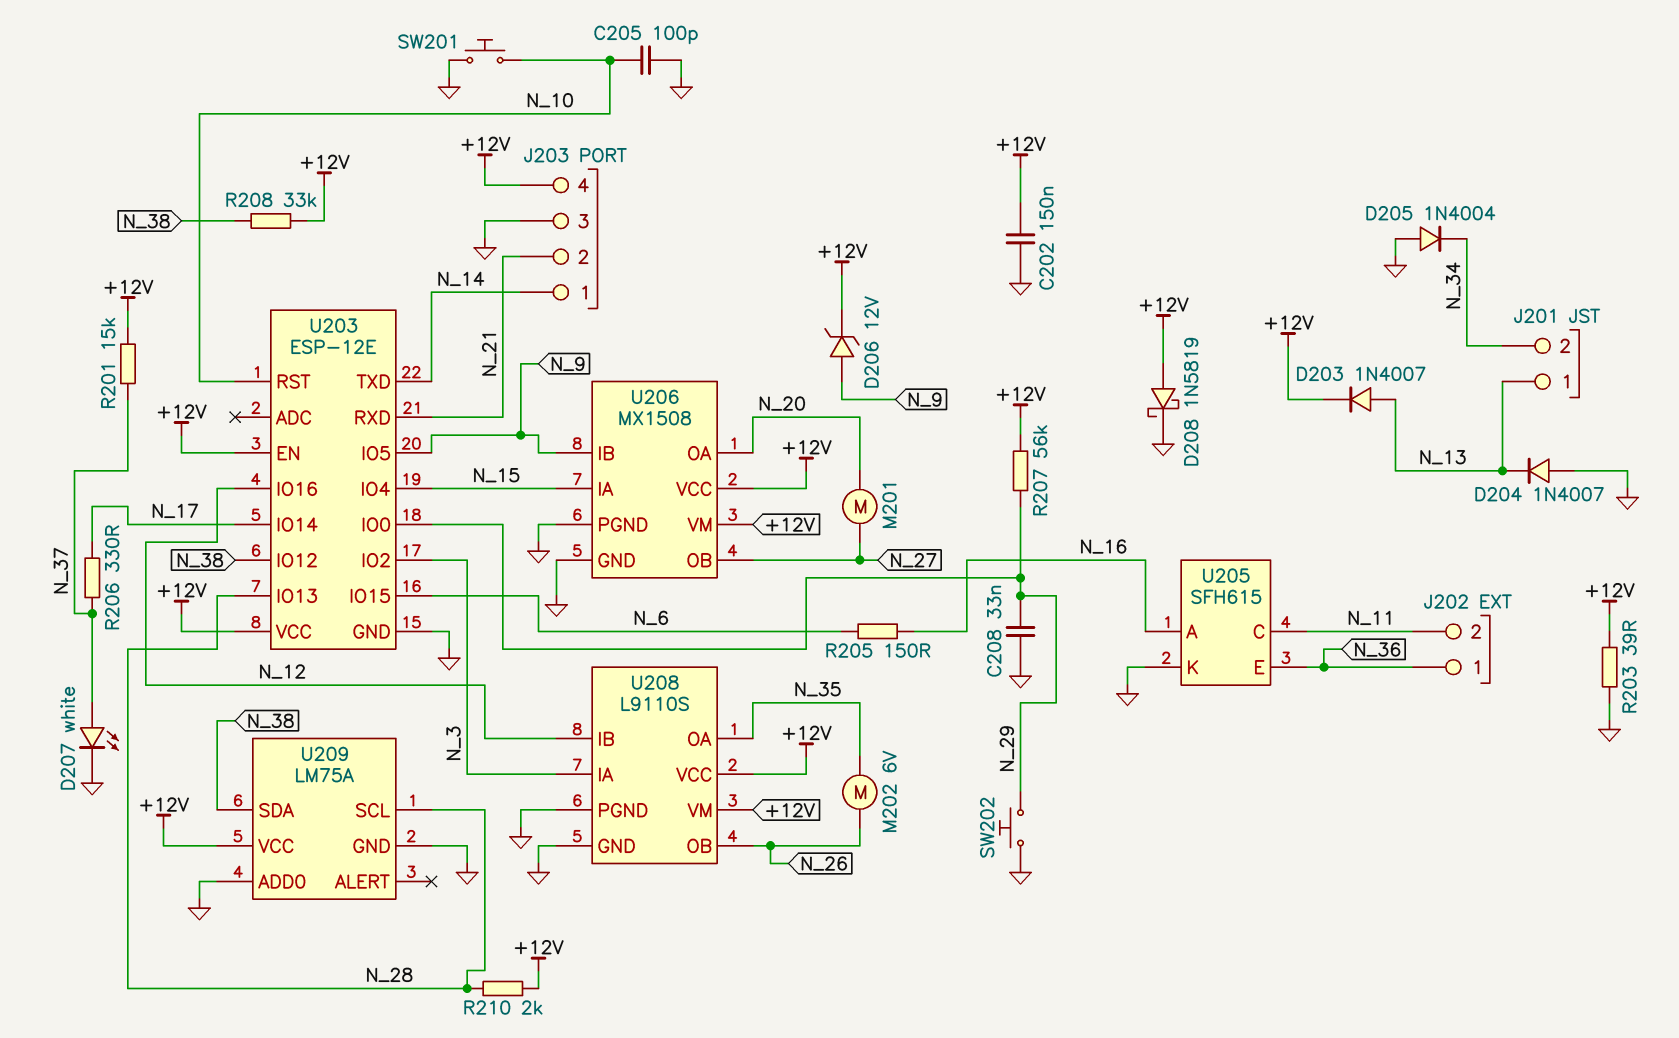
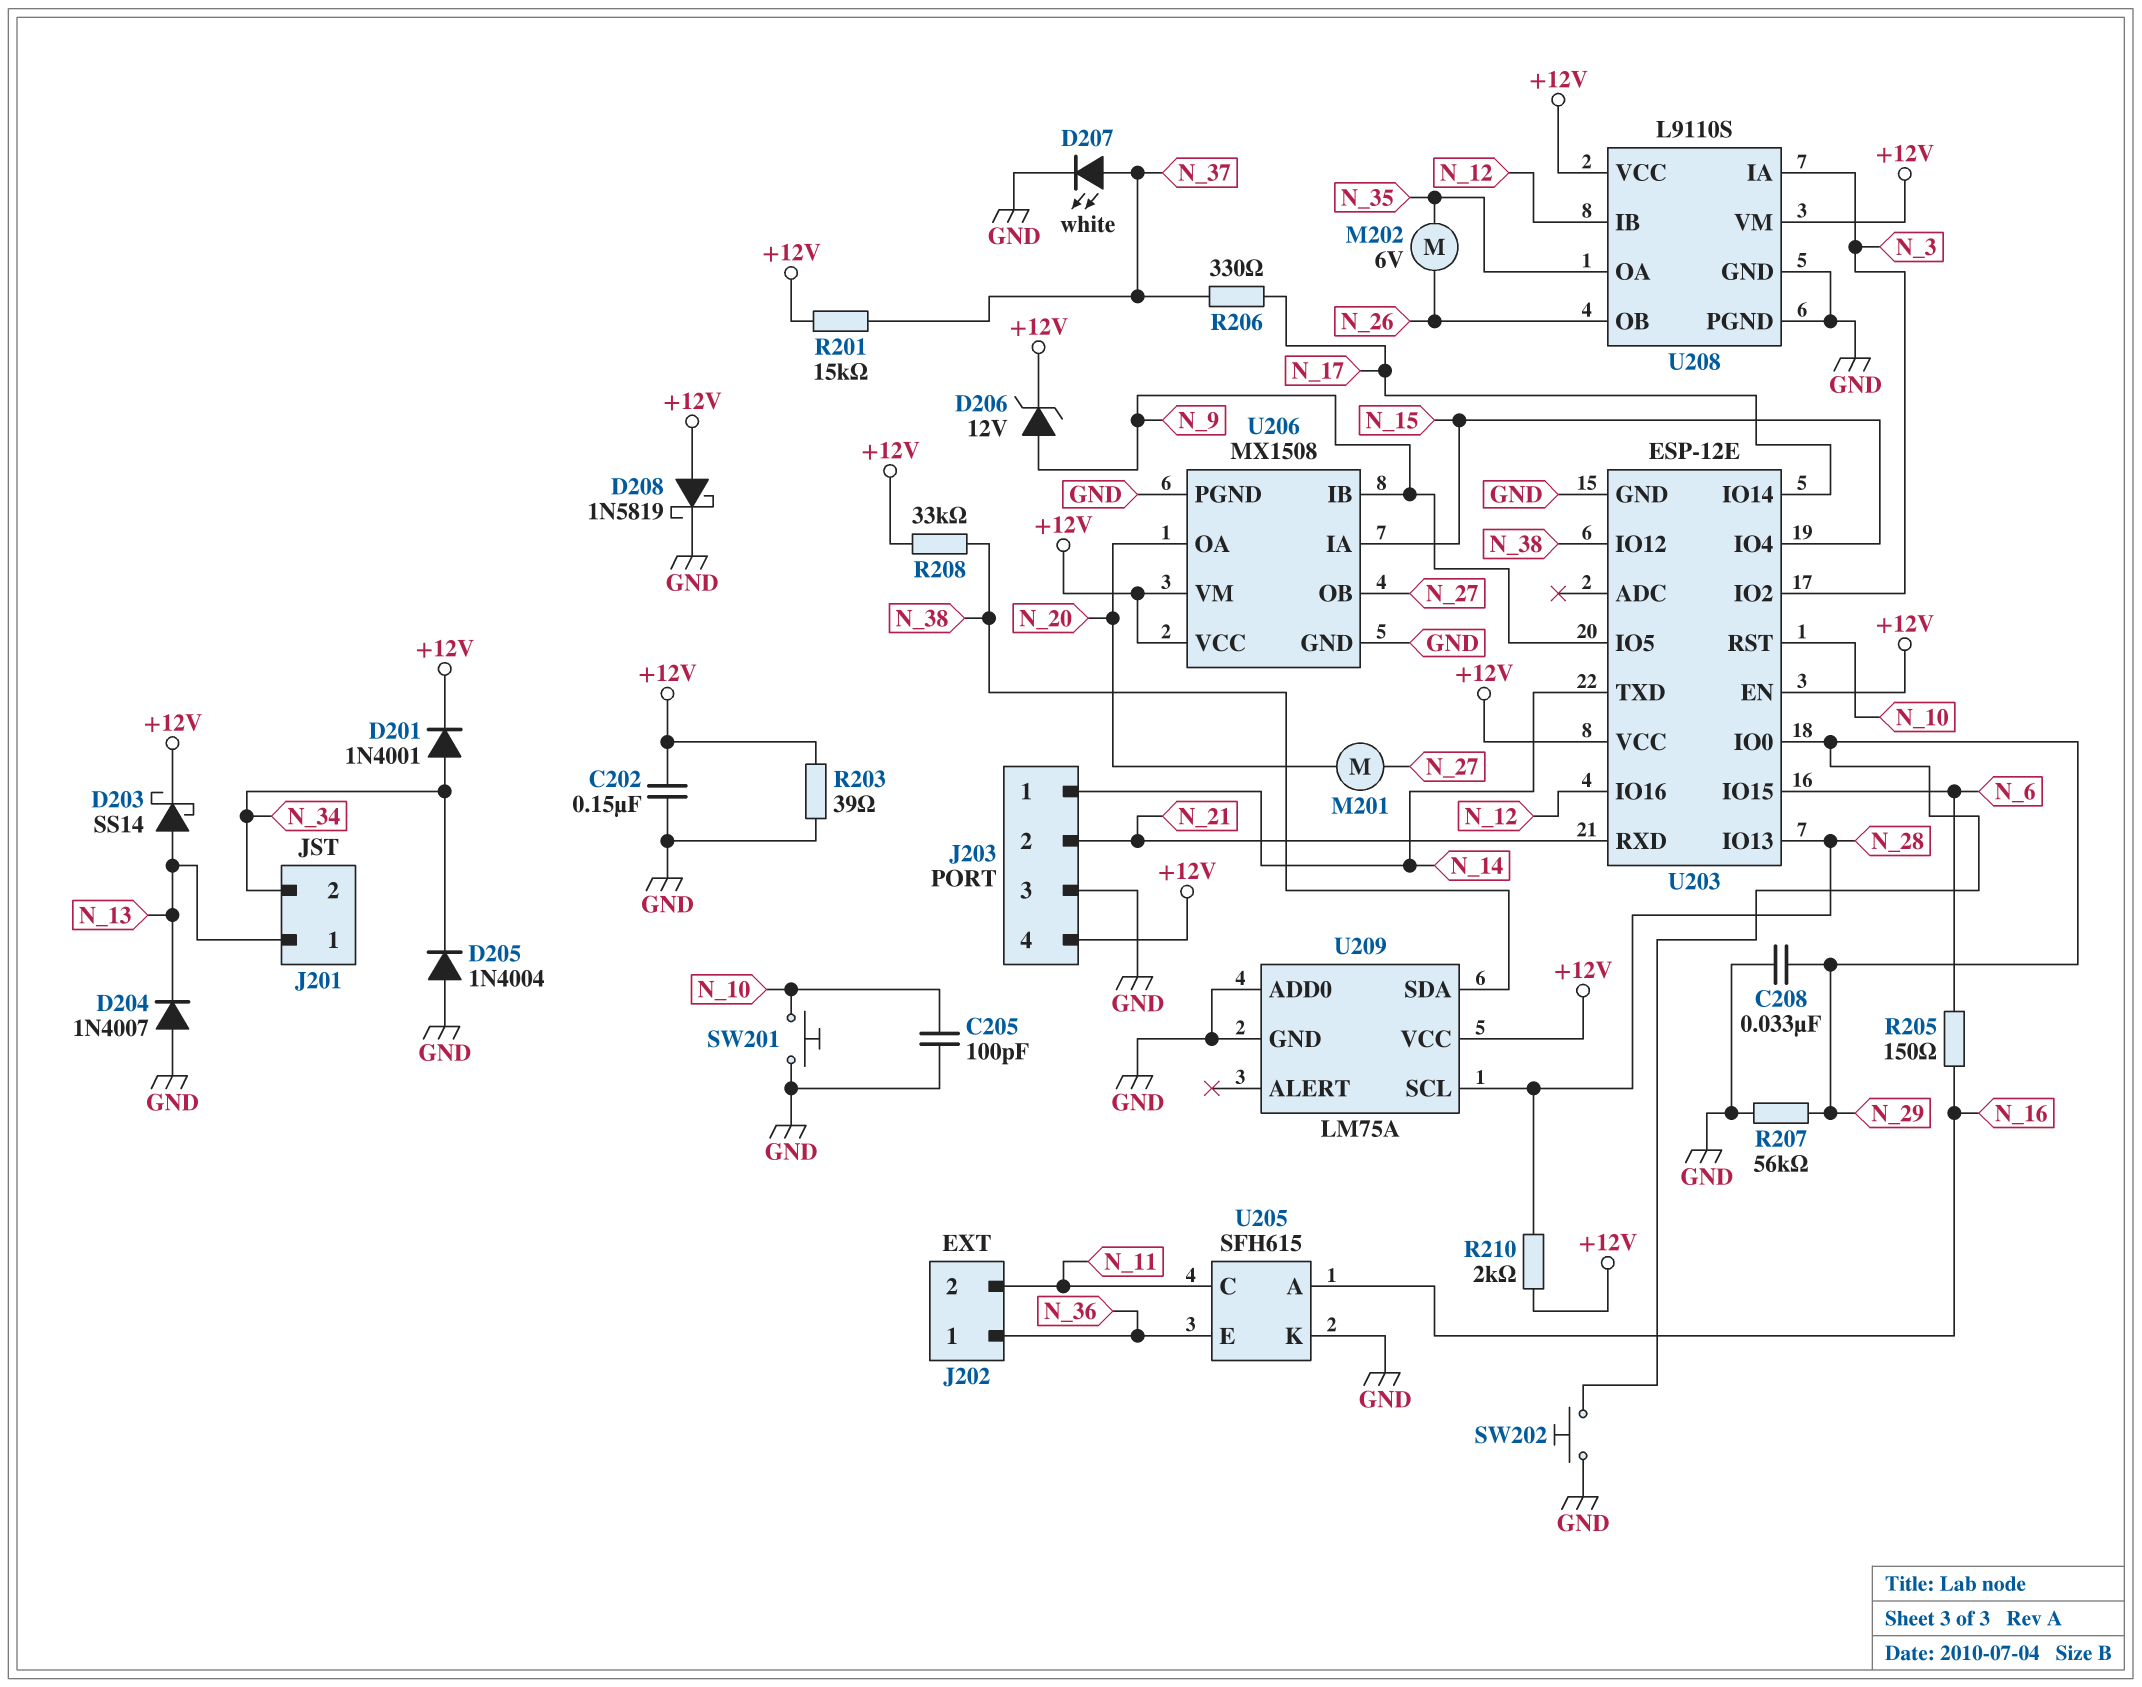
D201: none -> diode 1N4001 (A N_34, K +12V)
D203: diode 1N4007 (A N_13, K +12V) -> schottky SS14 (A N_13, K +12V)
R207: 56k (+12V, N_29) -> 56k (GND, N_29)

